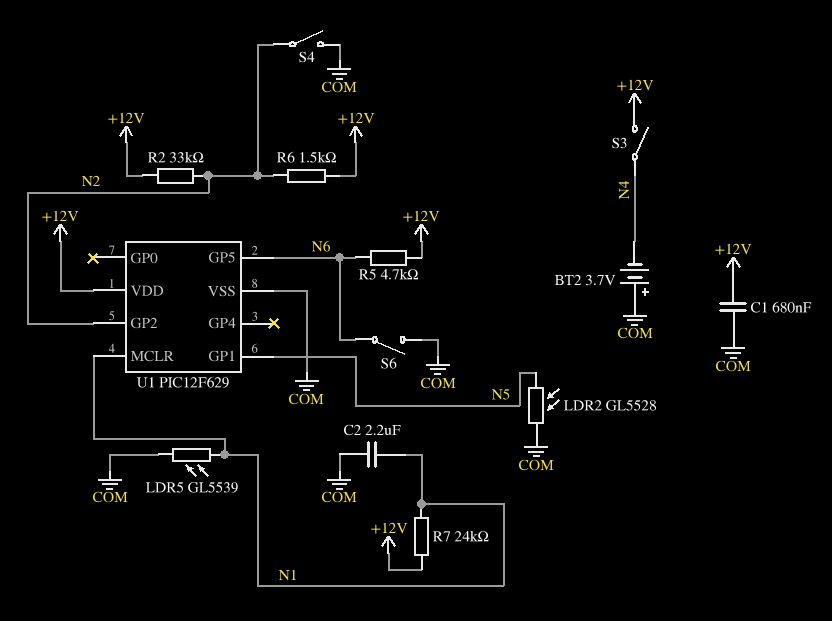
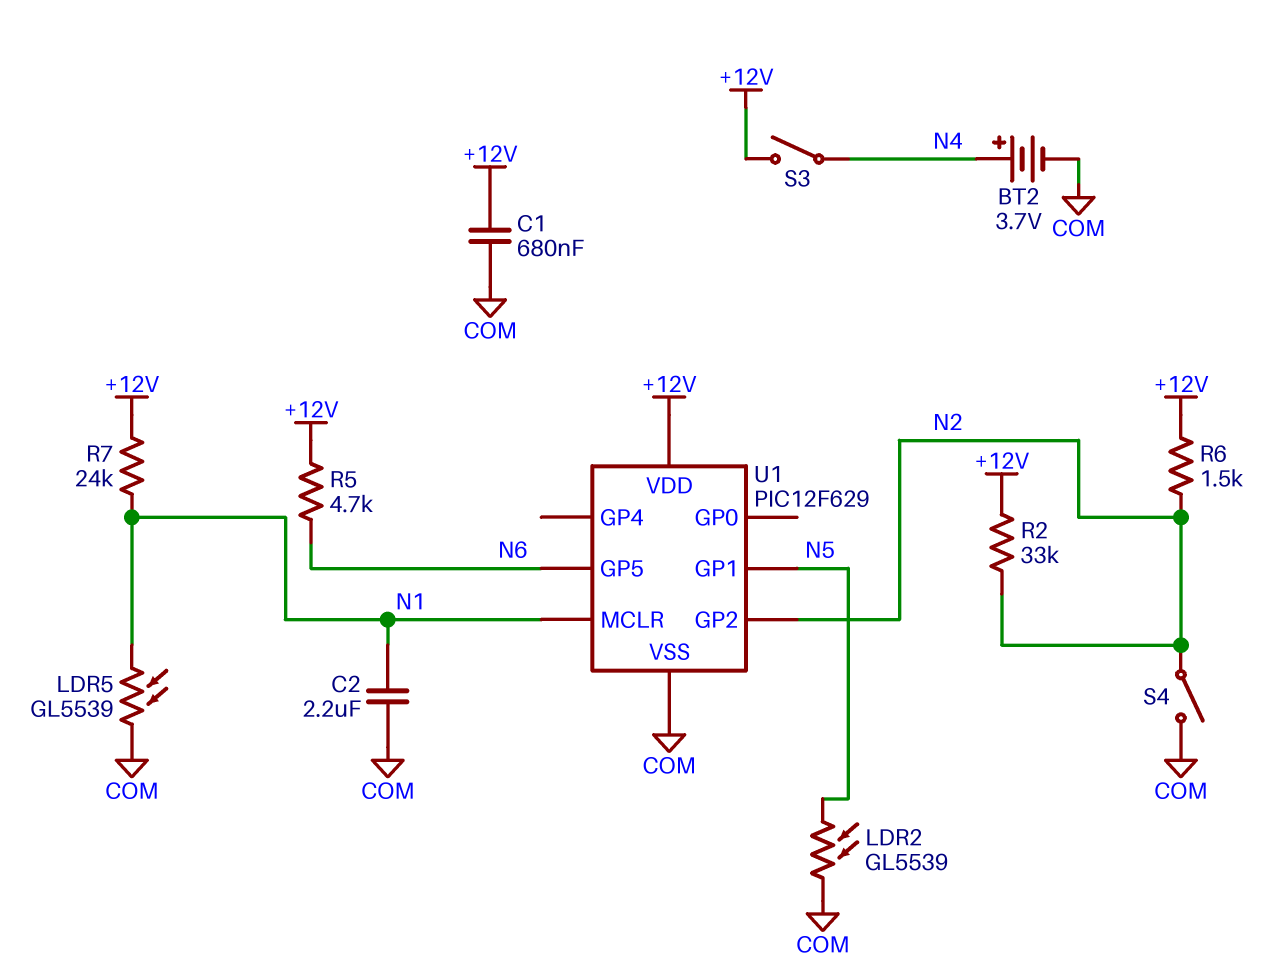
BT2: 3.7V (plus COM, minus N4) -> 3.7V (plus N4, minus COM)
LDR2: GL5528 (COM, N5) -> GL5539 (COM, N5)
S6: switch (COM, N6) -> none

